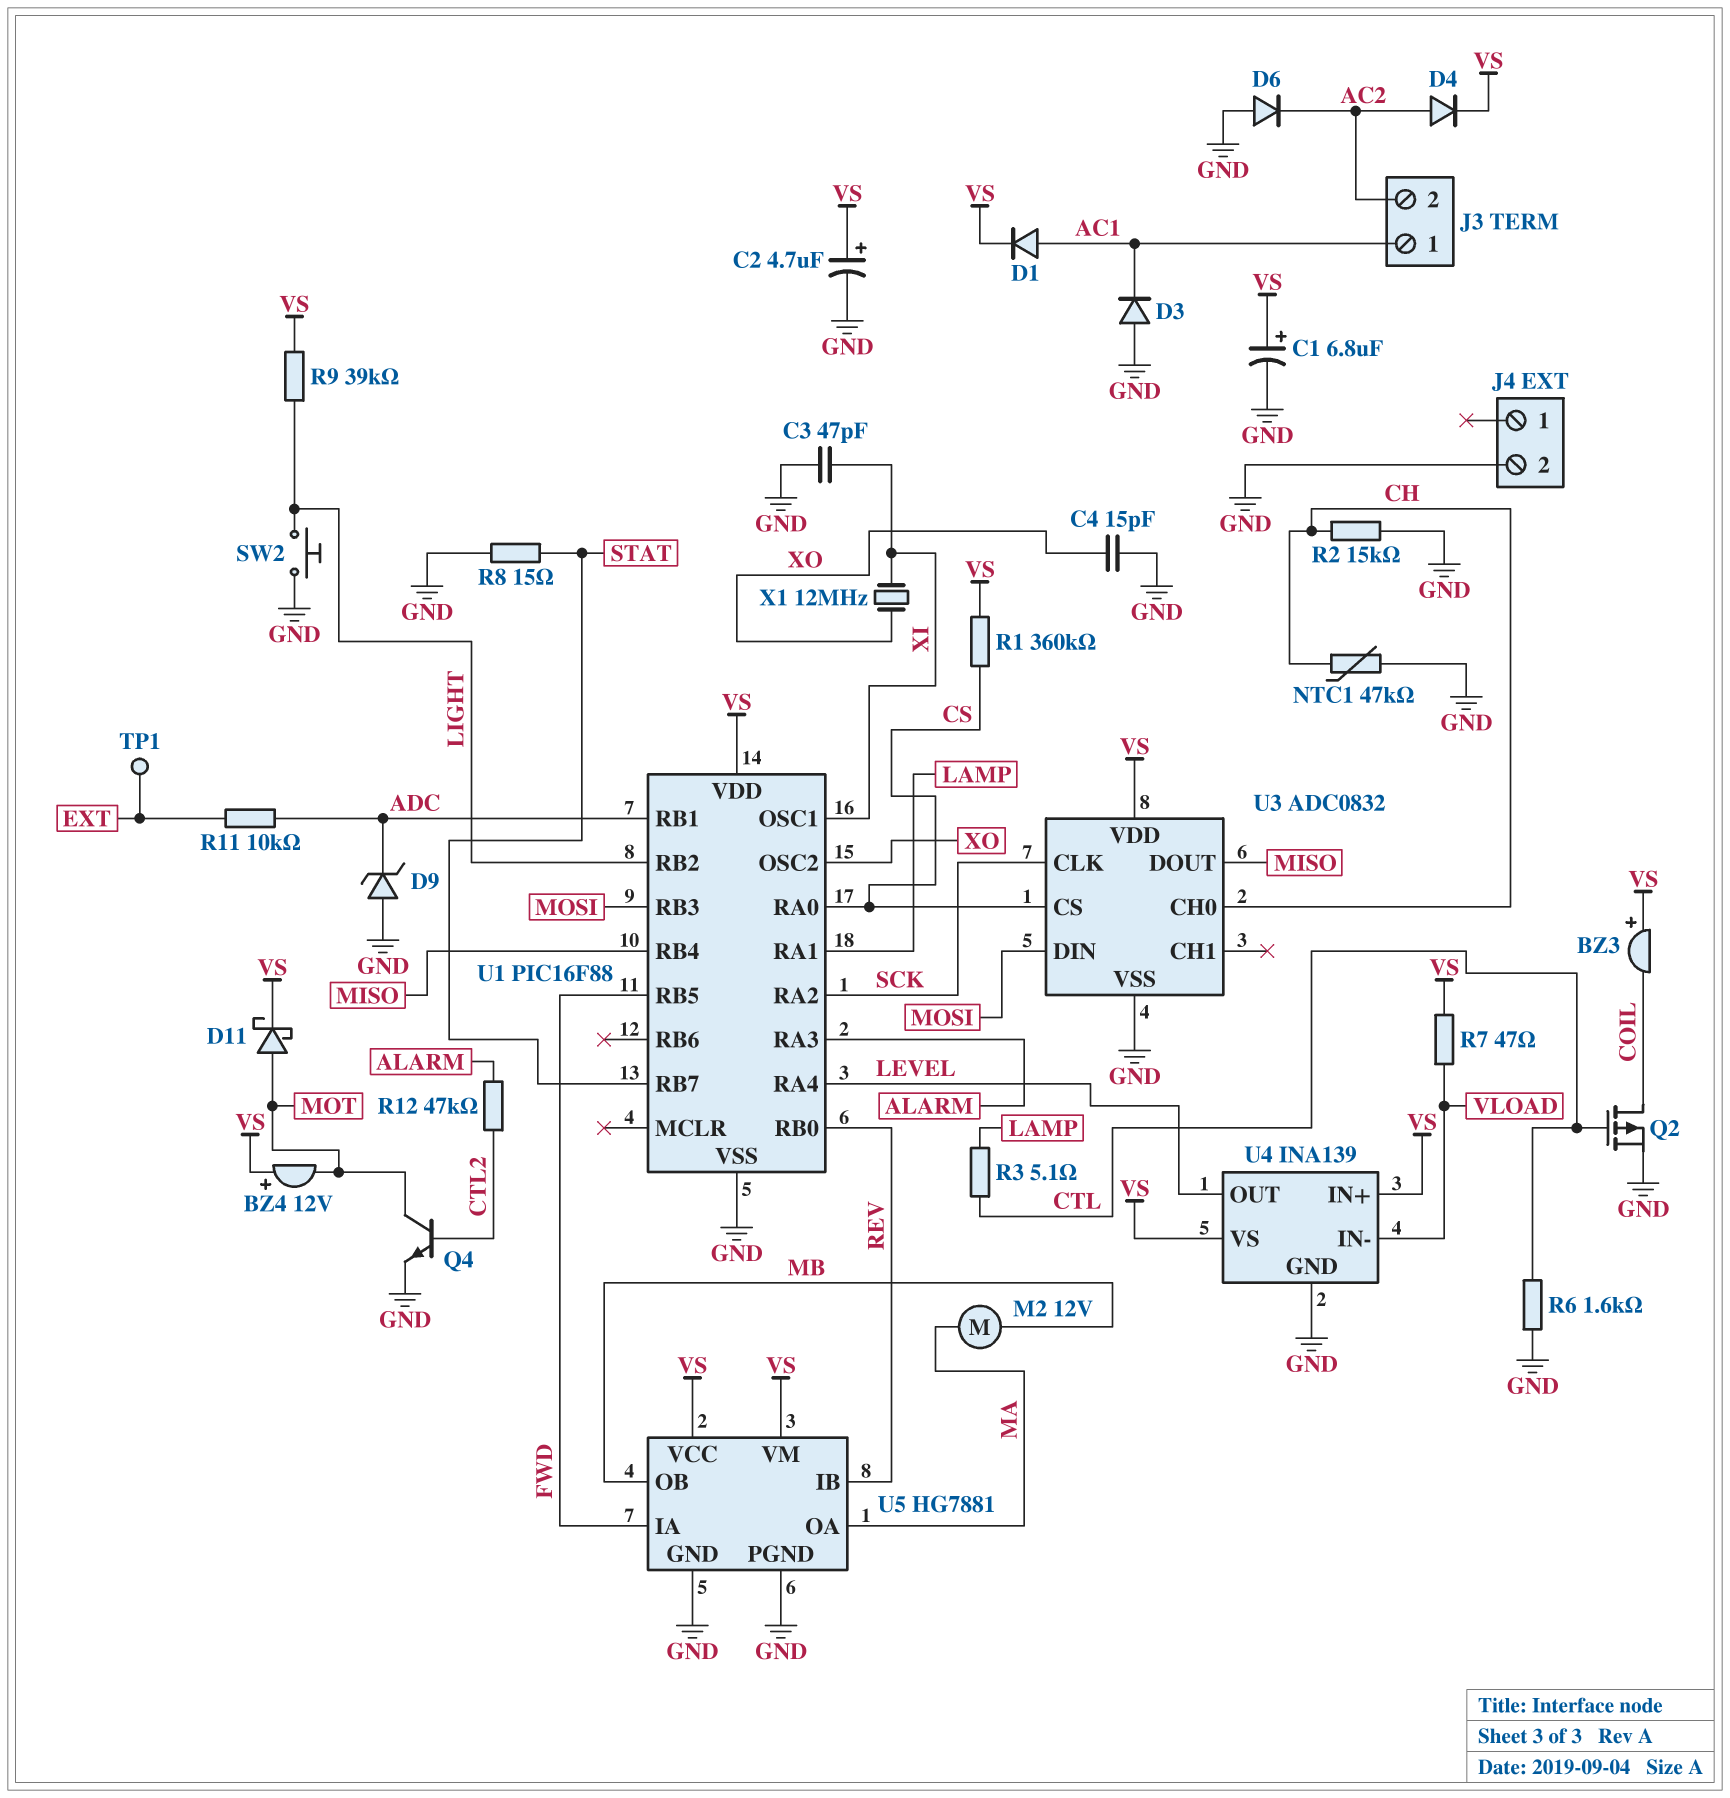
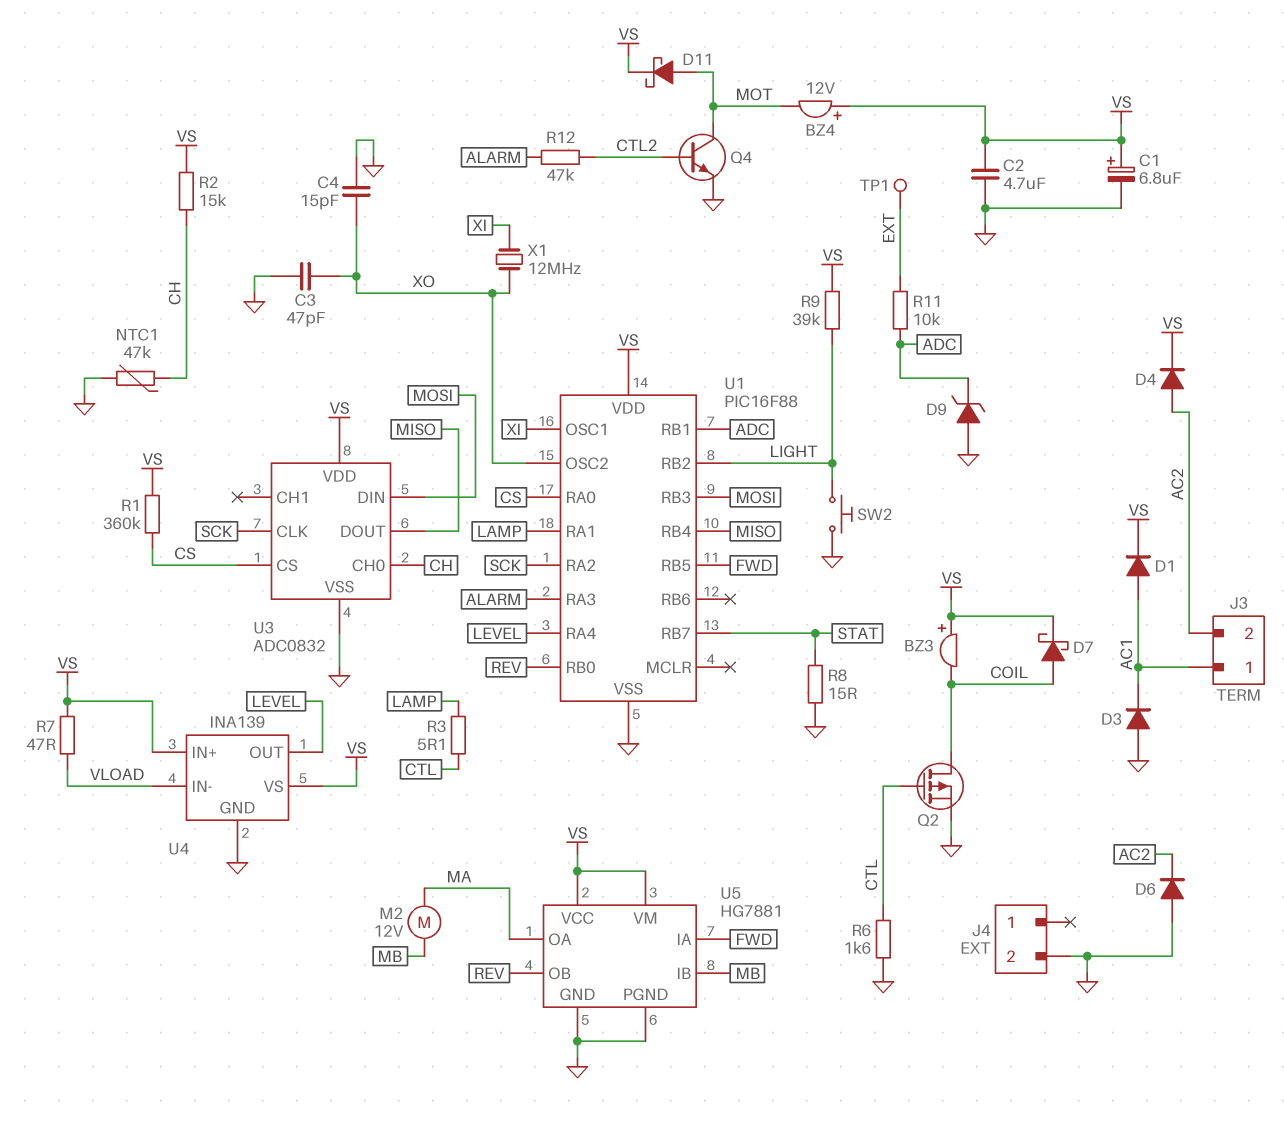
C2: 4.7uF (plus VS, minus GND) -> 4.7uF (GND, VS)
C3: 47pF (GND, XI) -> 47pF (GND, XO)
D7: none -> schottky (A COIL, K VS)
R2: 15k (CH, GND) -> 15k (CH, VS)
U5 pin IB: REV -> MB
U5 pin OB: MB -> REV

